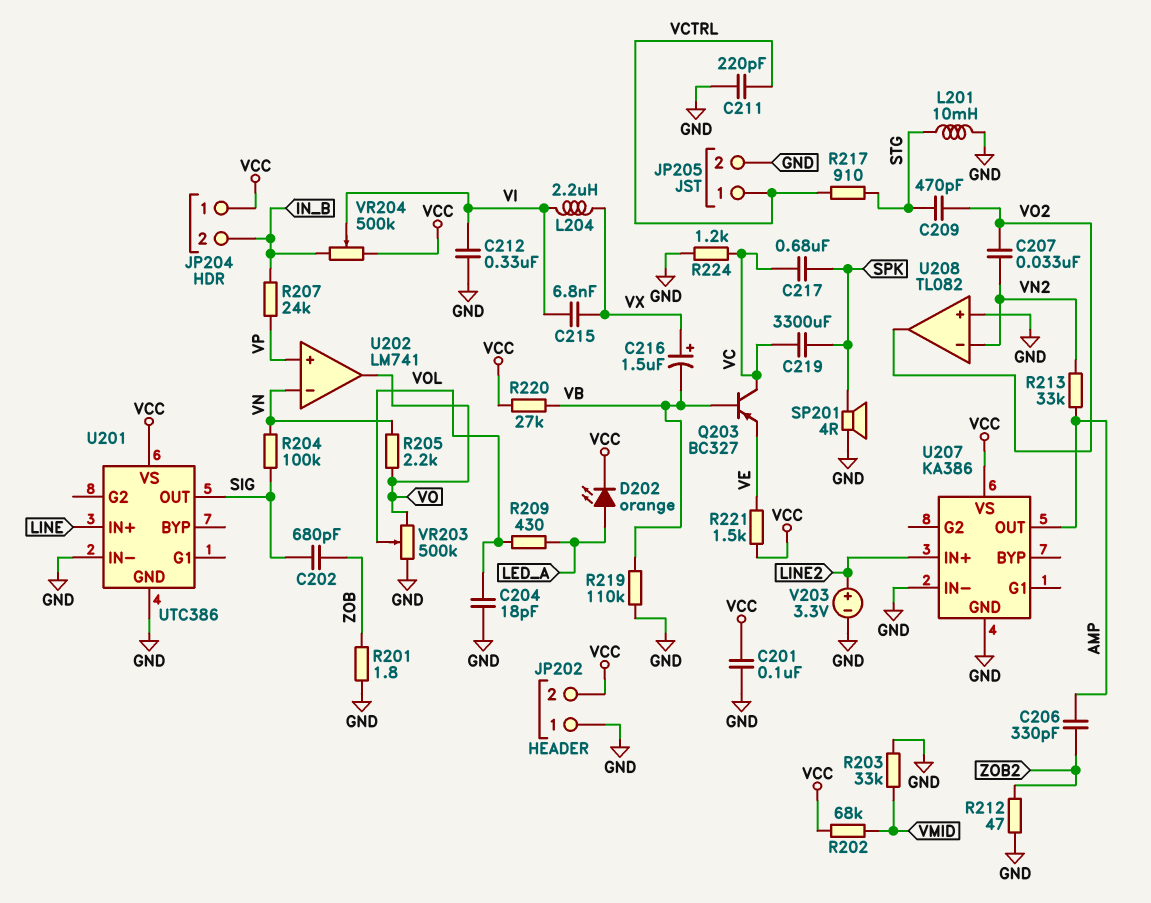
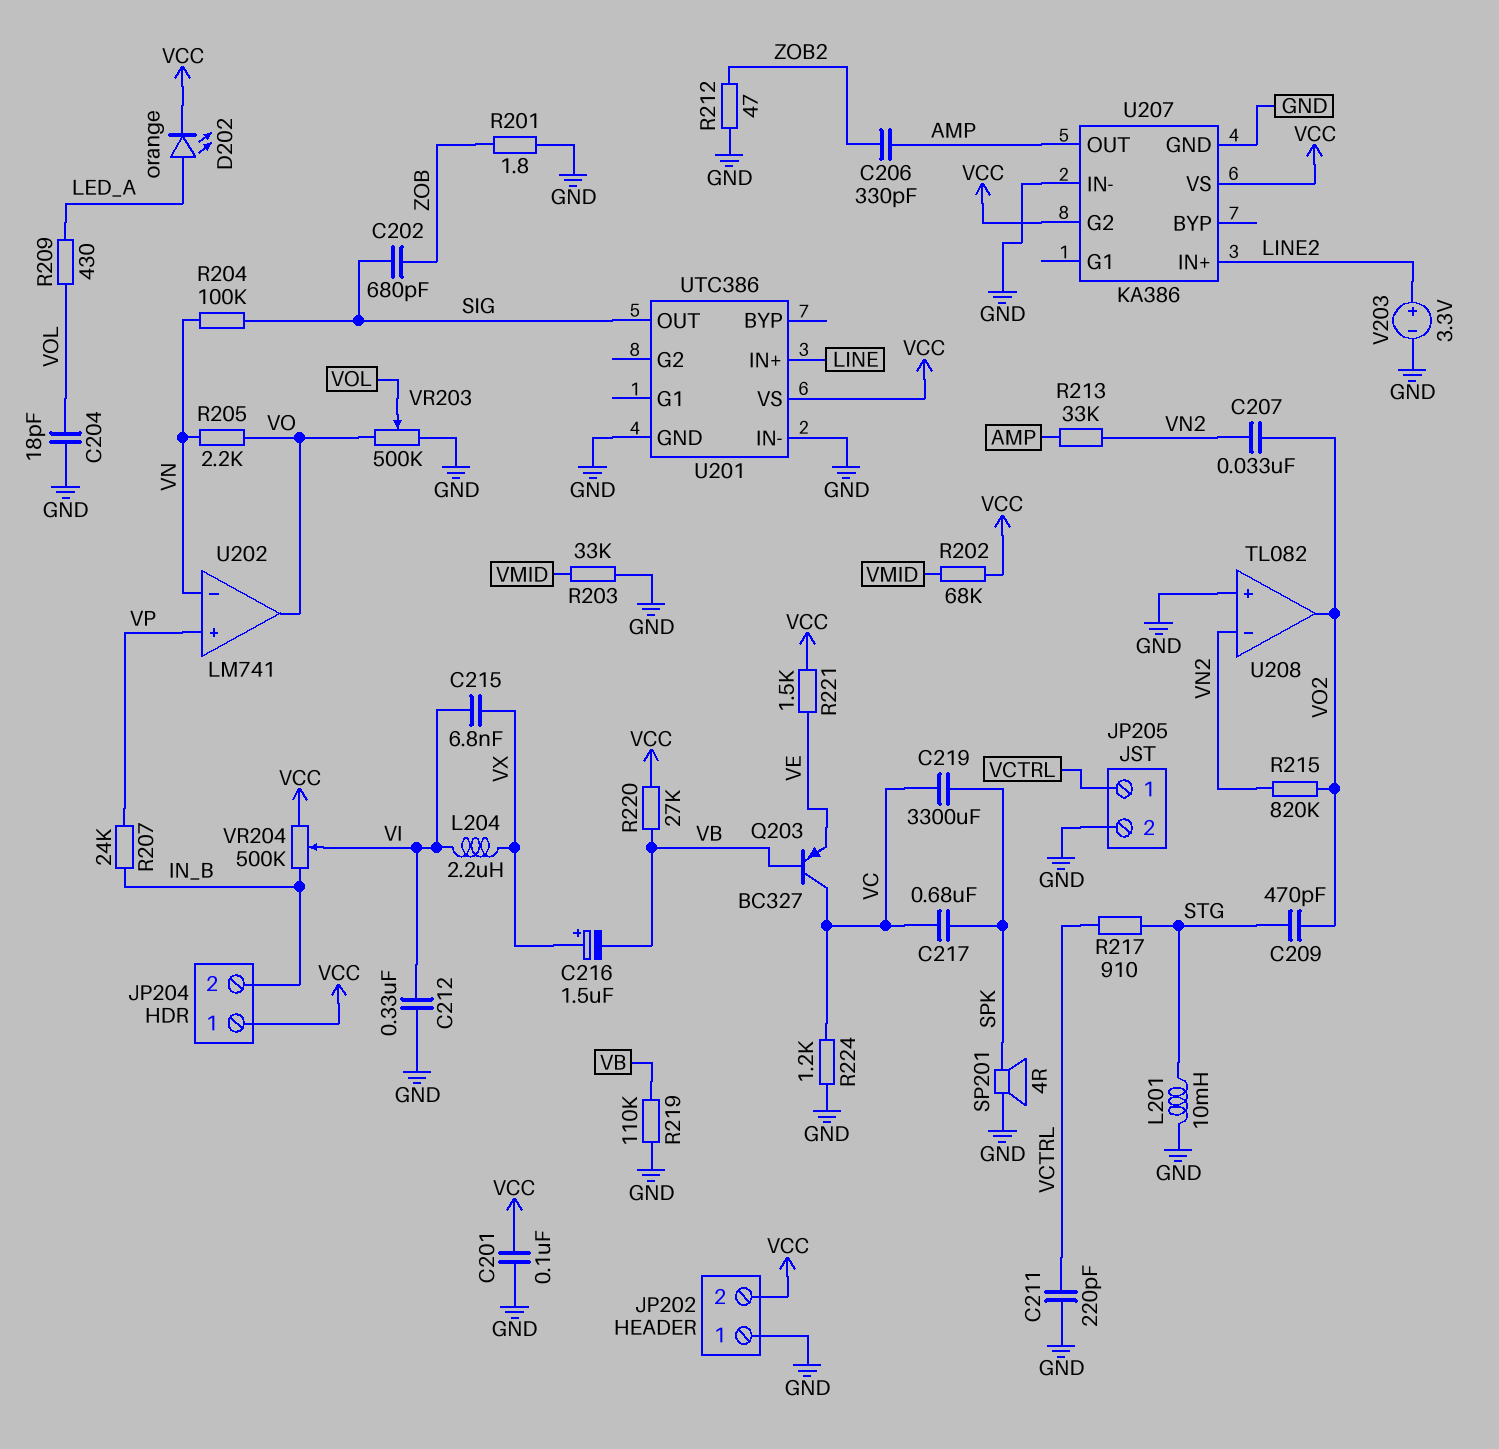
R215: none -> 820k (VN2, VO2)
U207 pin G2: none -> VCC

